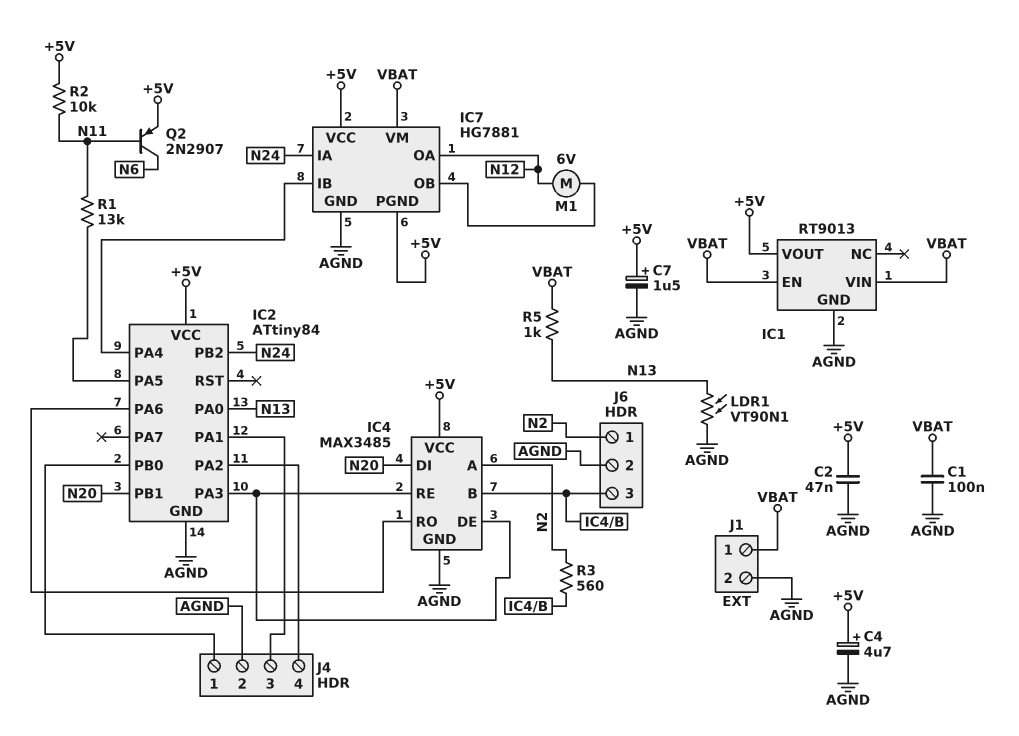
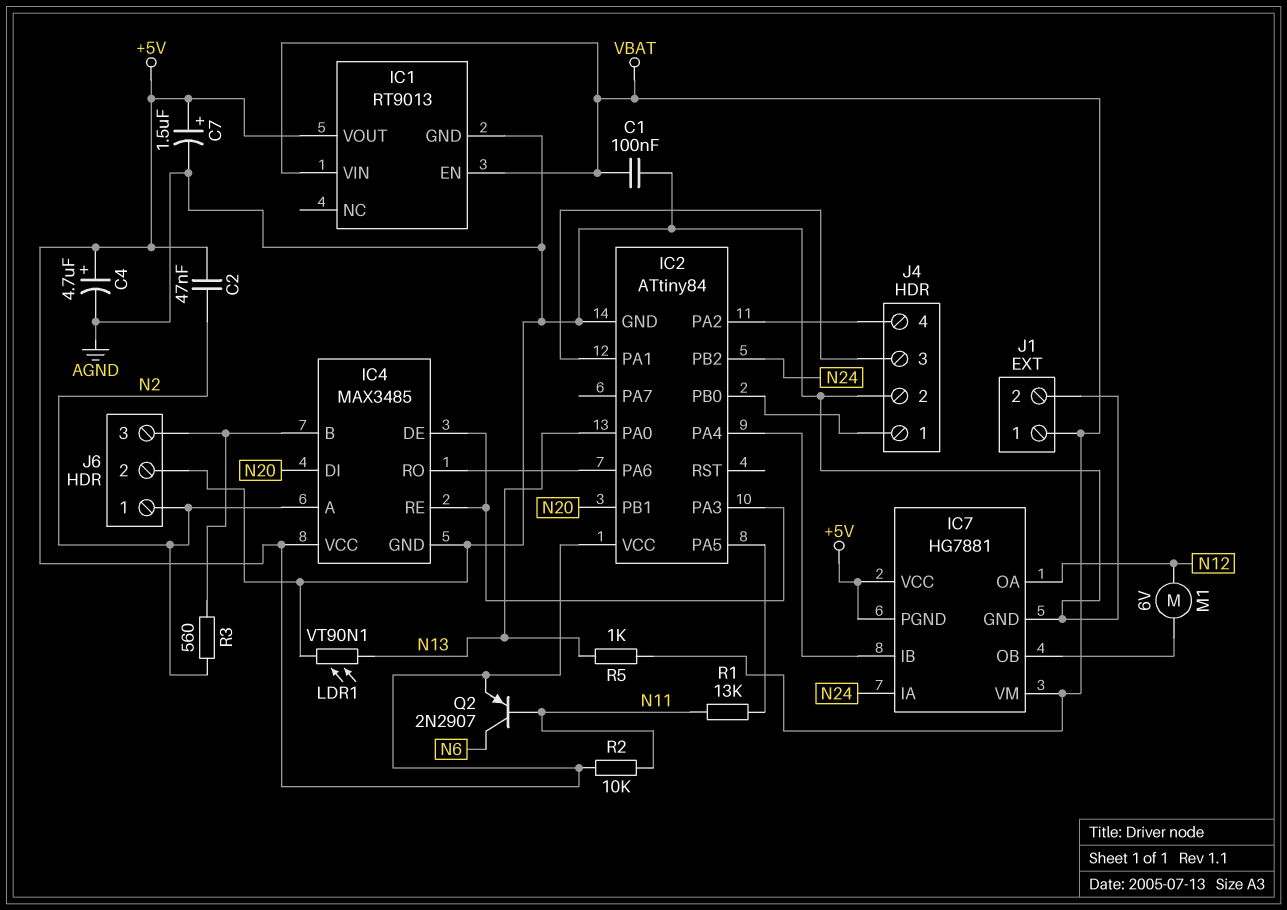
C2: 47nF (+5V, AGND) -> 47nF (+5V, N2)

